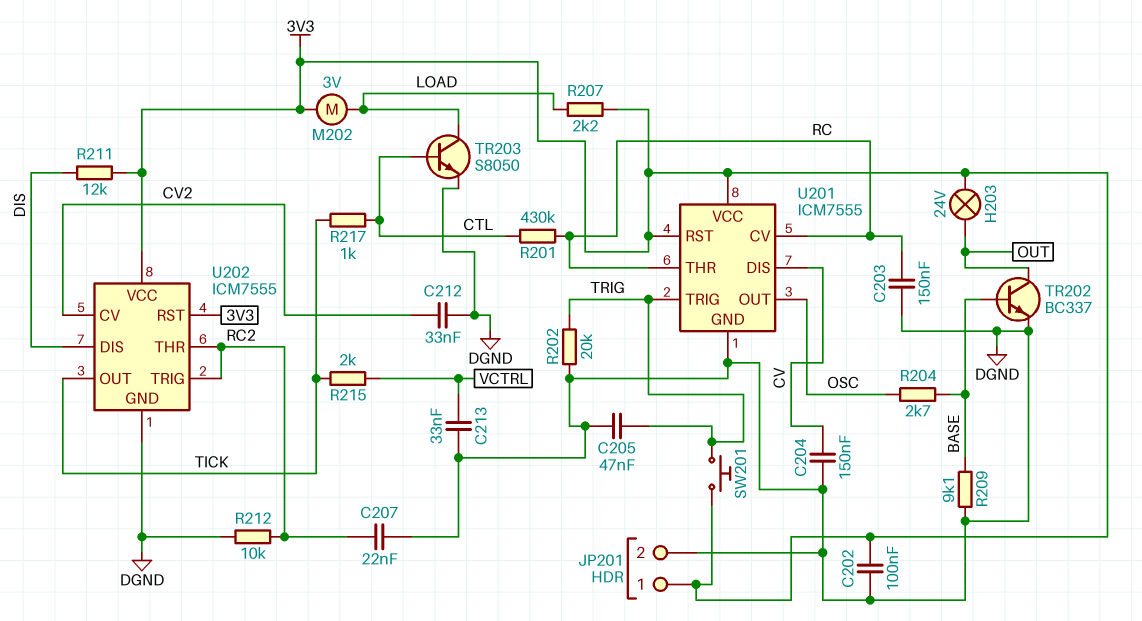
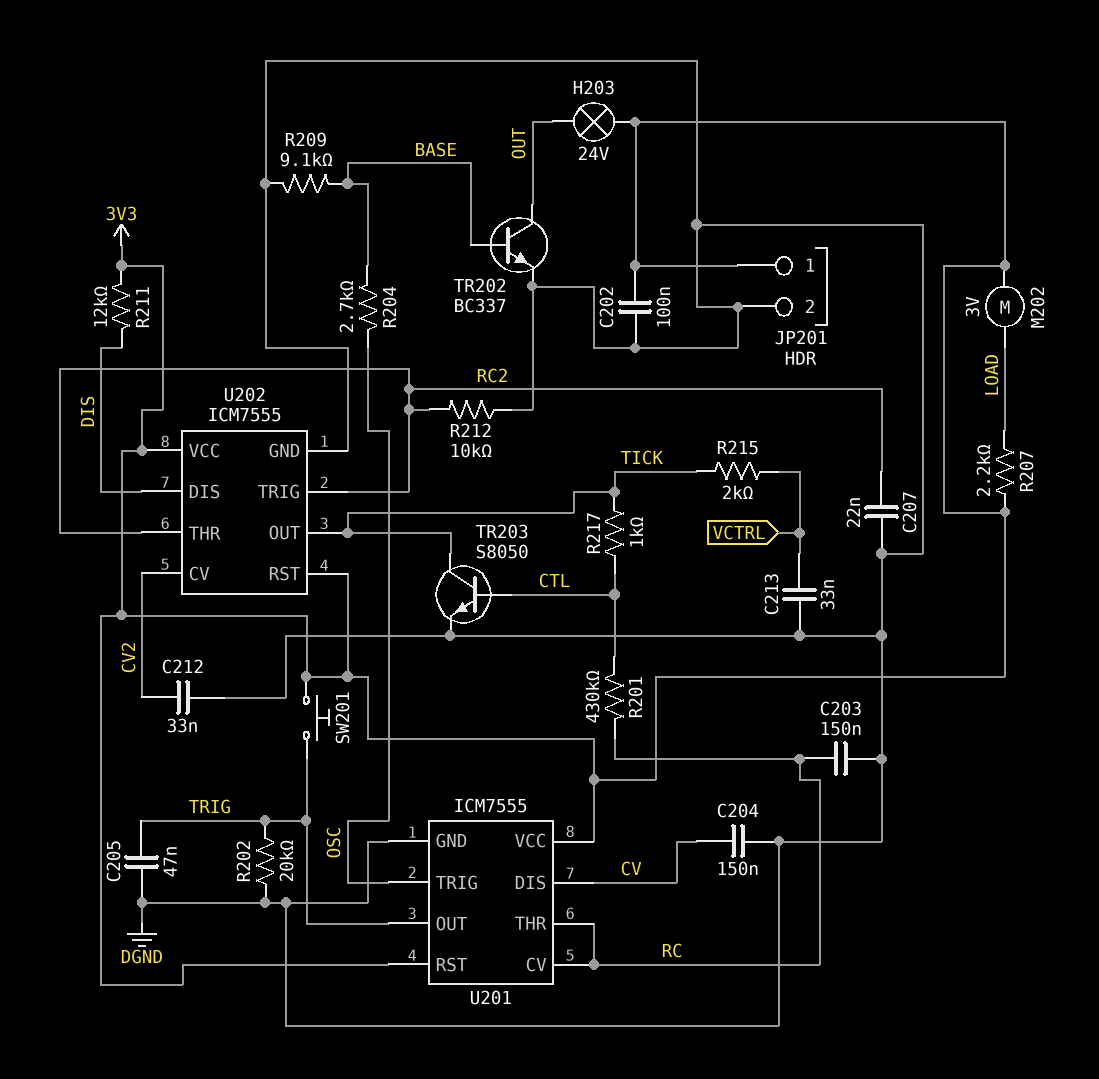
TR203: NPN S8050 (B CTL, C LOAD, E DGND) -> NPN S8050 (B CTL, C TICK, E DGND)
U201 pin OUT: OSC -> TRIG
U201 pin TRIG: TRIG -> OSC

